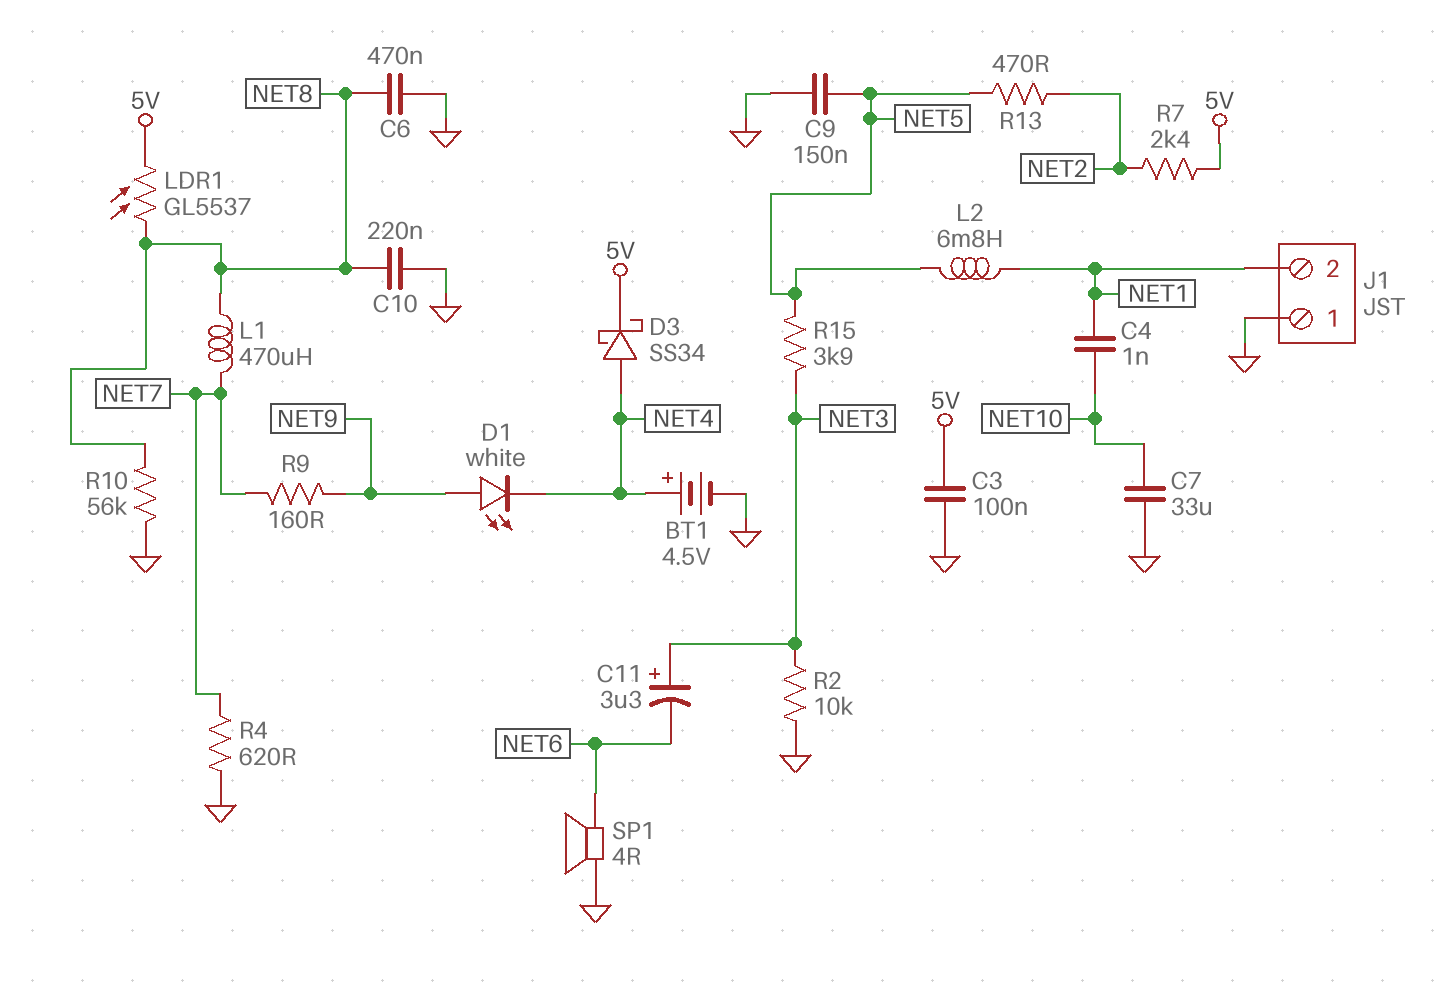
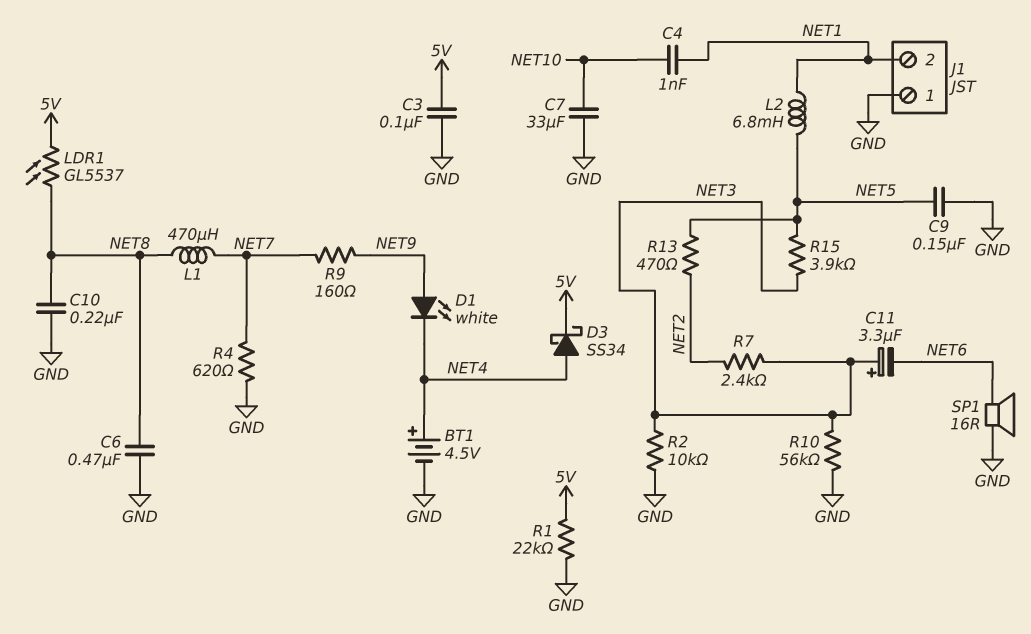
R1: none -> 22k (5V, GND)
R7: 2.4k (5V, NET2) -> 2.4k (NET2, NET3)
R10: 56k (GND, NET8) -> 56k (GND, NET3)
SP1: speaker 4R (GND, NET6) -> speaker 16R (GND, NET6)

